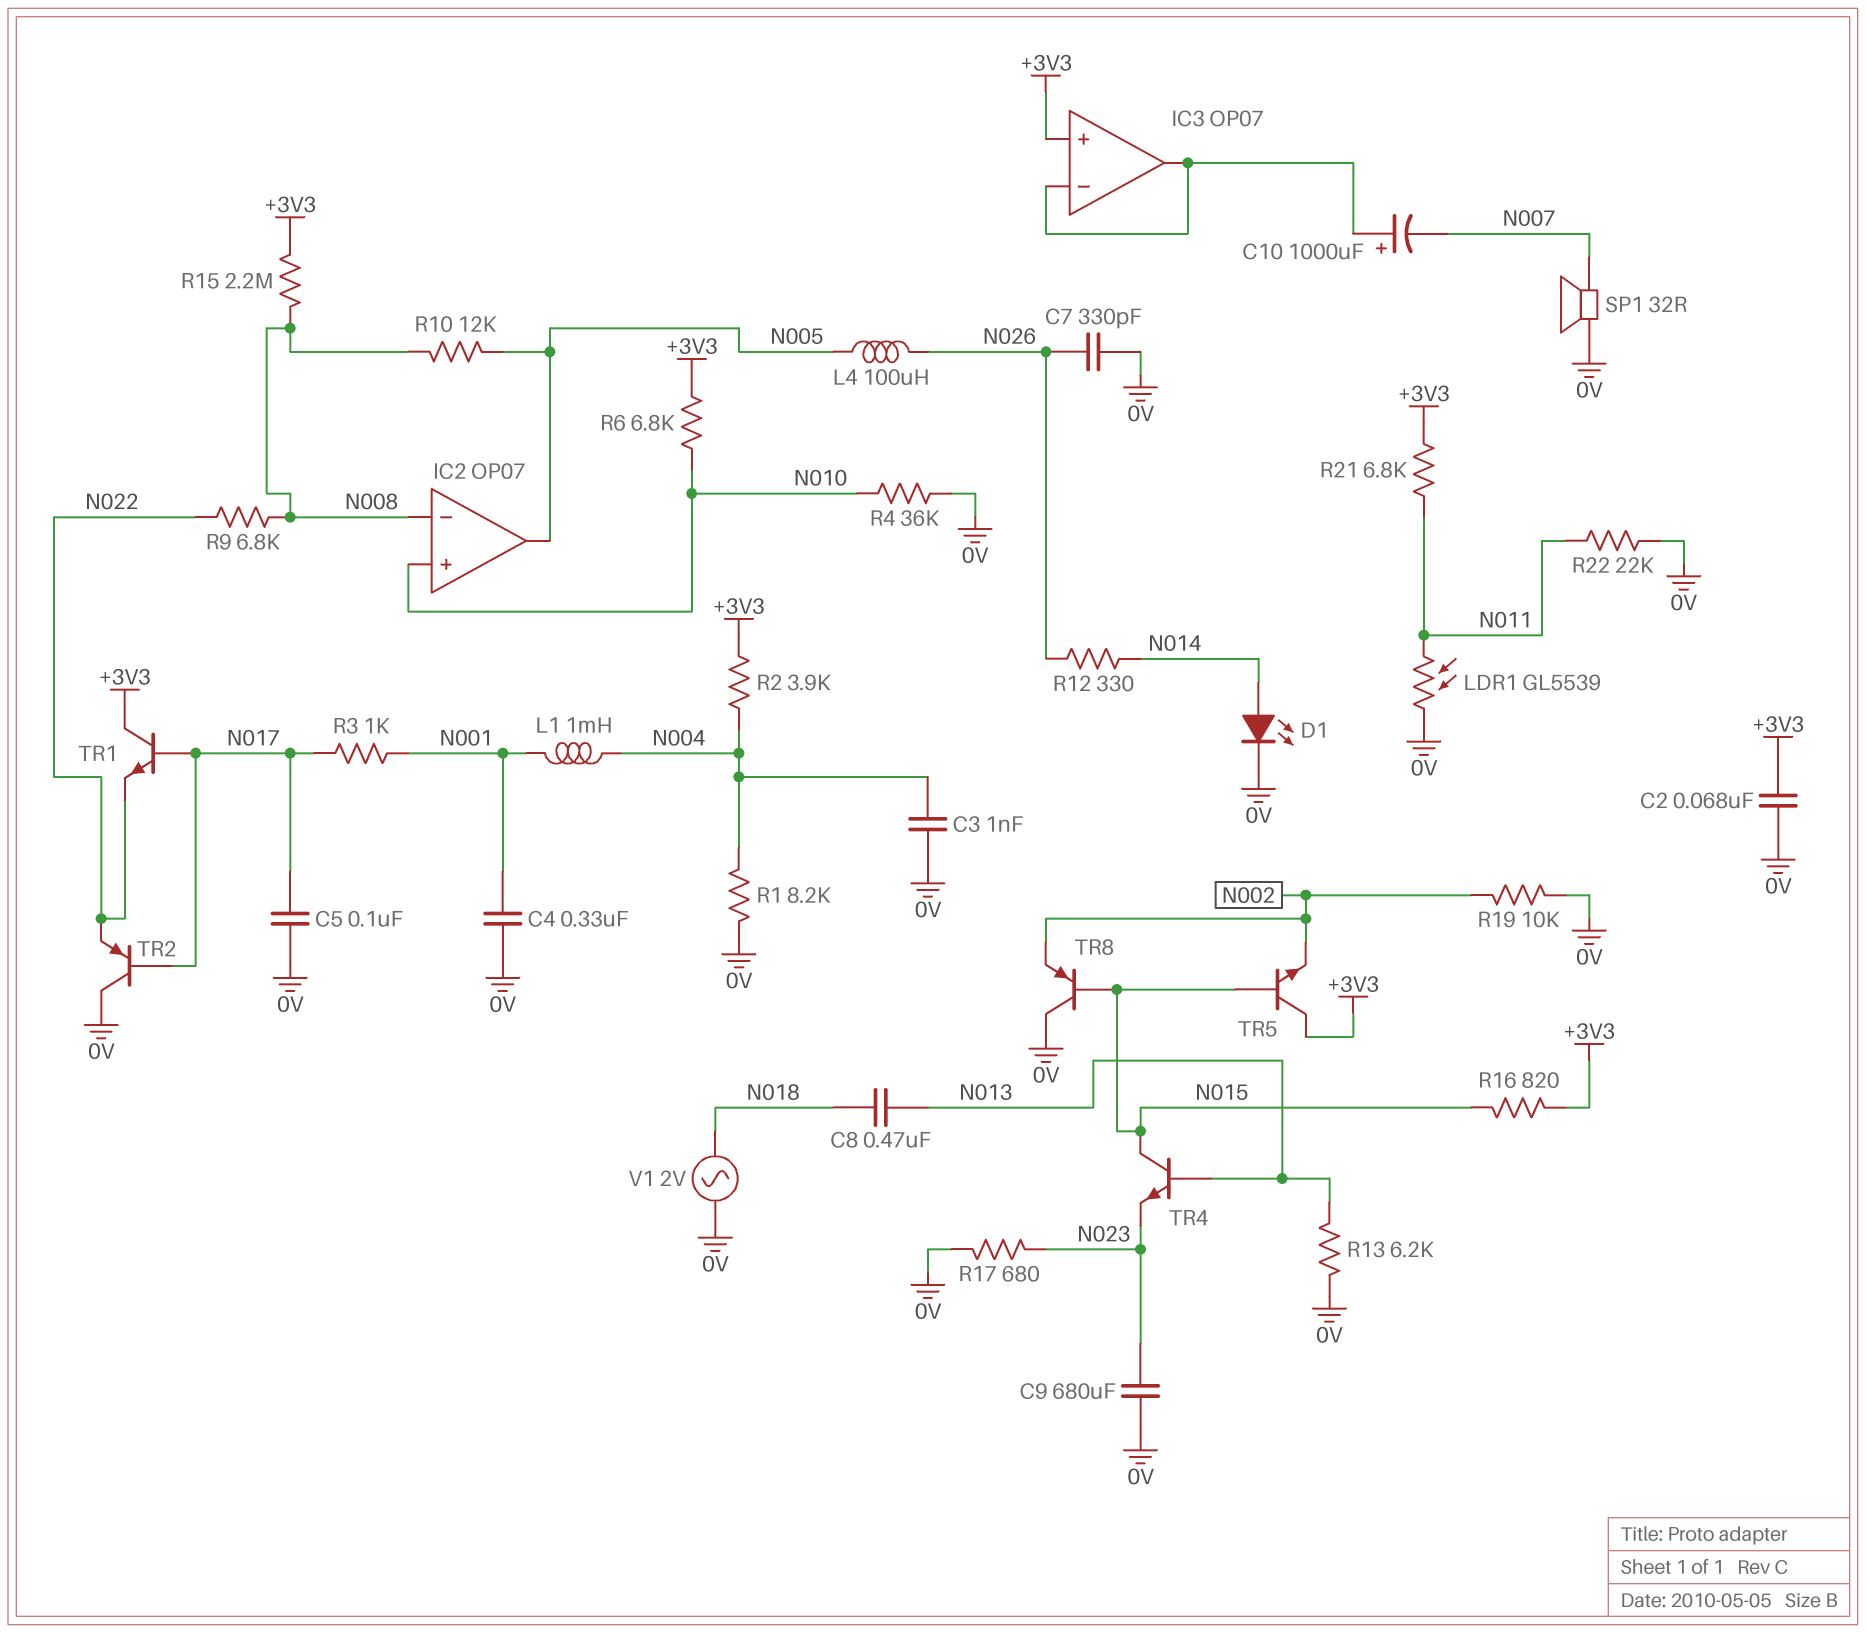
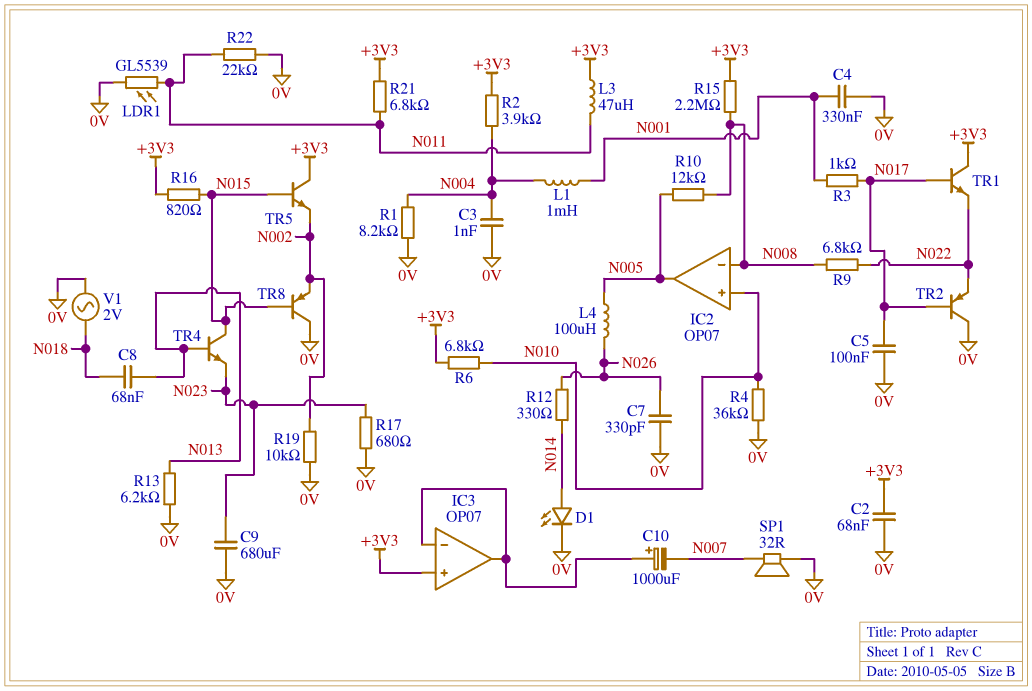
C8: 470nF (N013, N018) -> 68nF (N013, N018)
L3: none -> 47uH (+3V3, N011)

